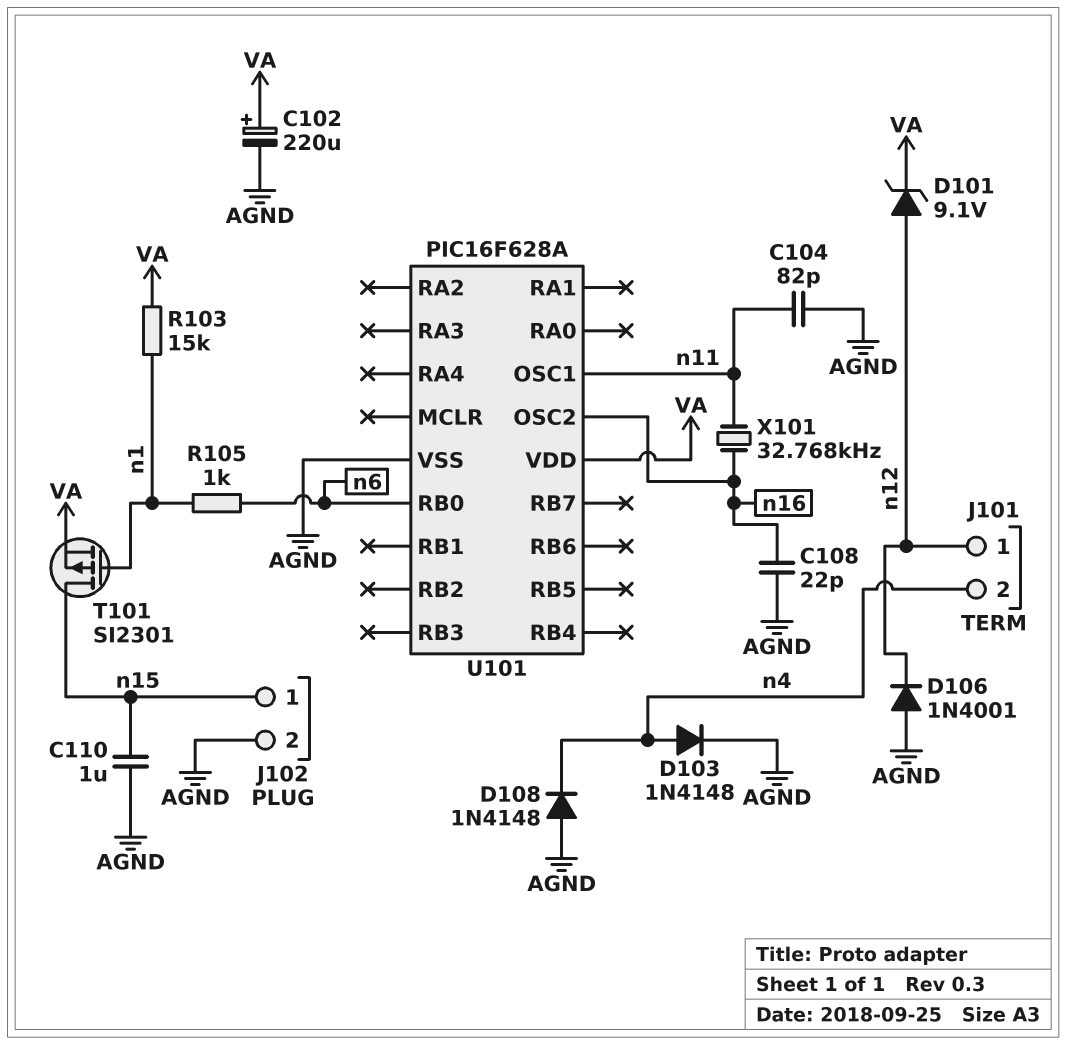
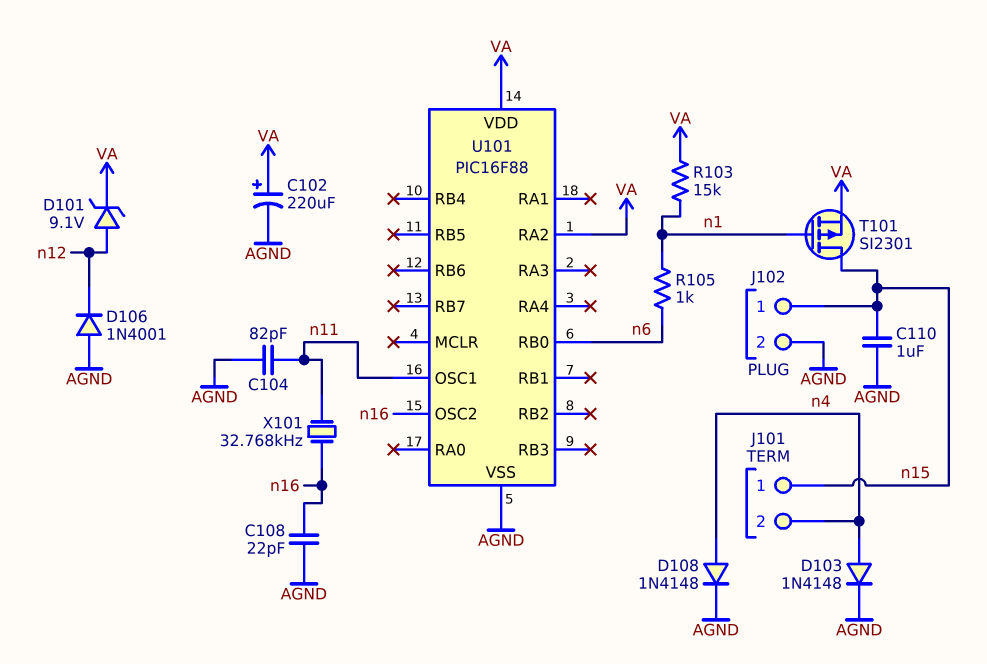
D108: diode 1N4148 (A AGND, K n4) -> diode 1N4148 (A n4, K AGND)
J101 pin 1: n12 -> n15
U101: PIC16F628A -> PIC16F88
U101 pin RA2: none -> VA

